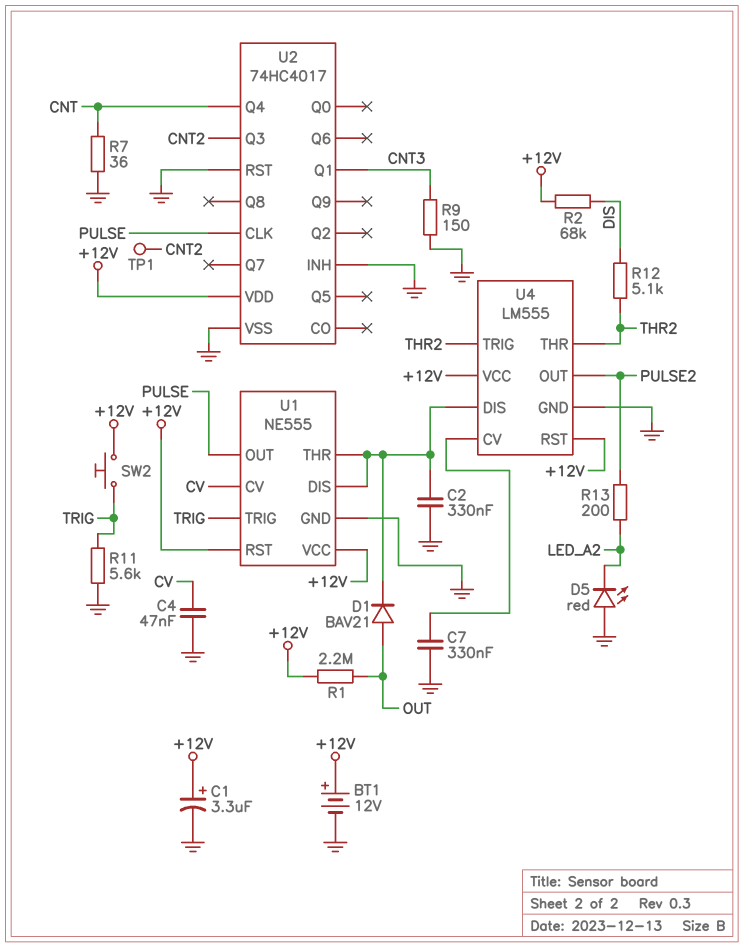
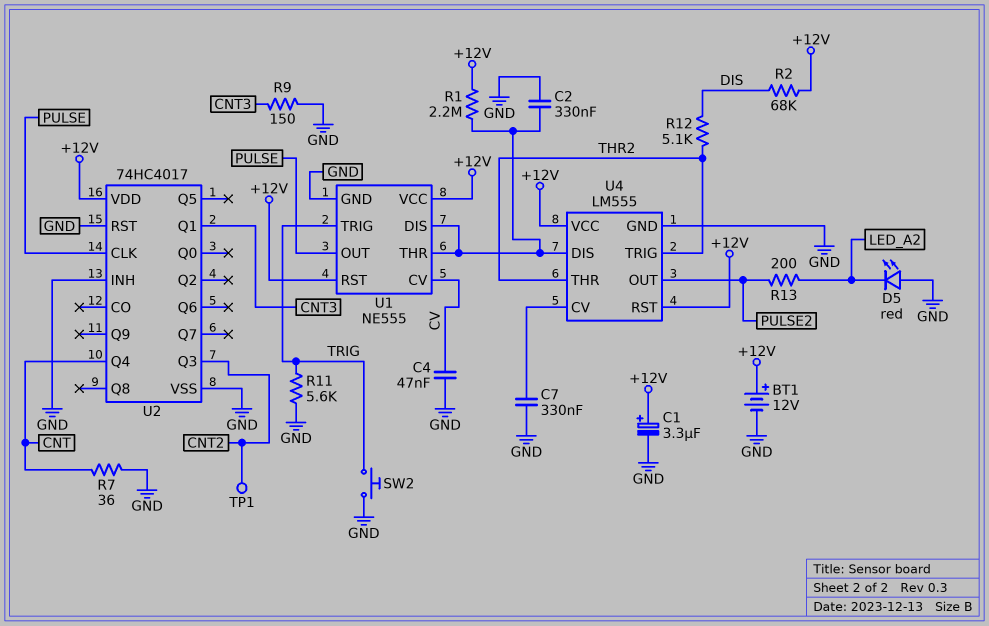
D1: diode BAV21 (A OUT, K U1/DIS) -> none
R1: 2.2M (+12V, OUT) -> 2.2M (+12V, U1/DIS)
SW2: button (+12V, TRIG) -> button (GND, TRIG)

